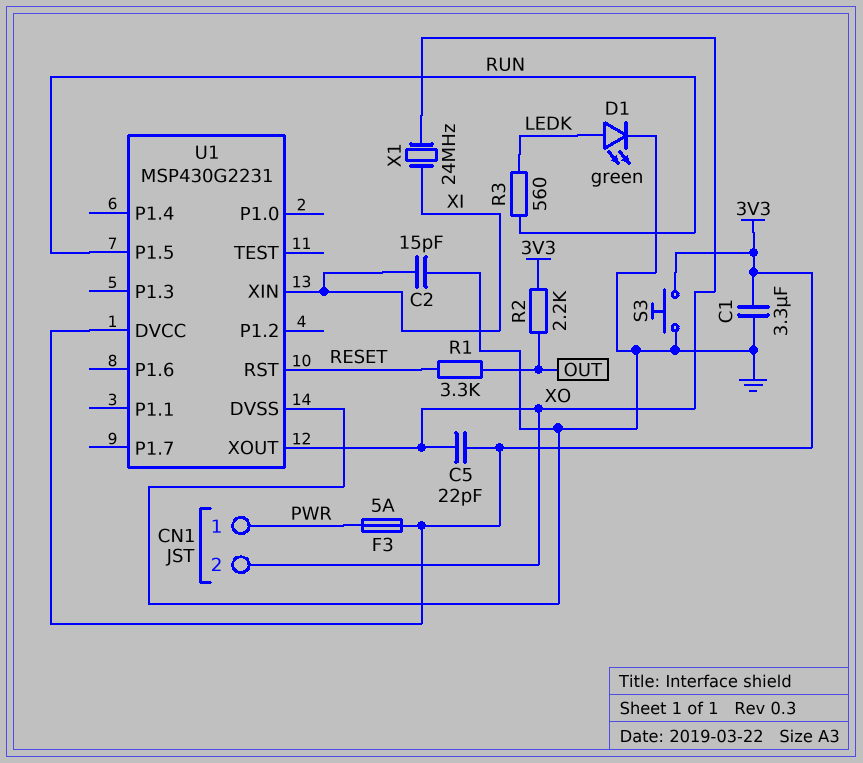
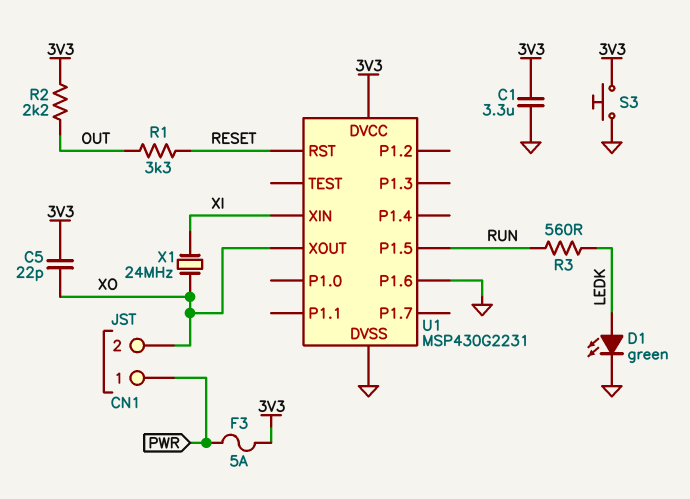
C2: 15pF (GND, XI) -> none
U1 pin P1.6: none -> GND

